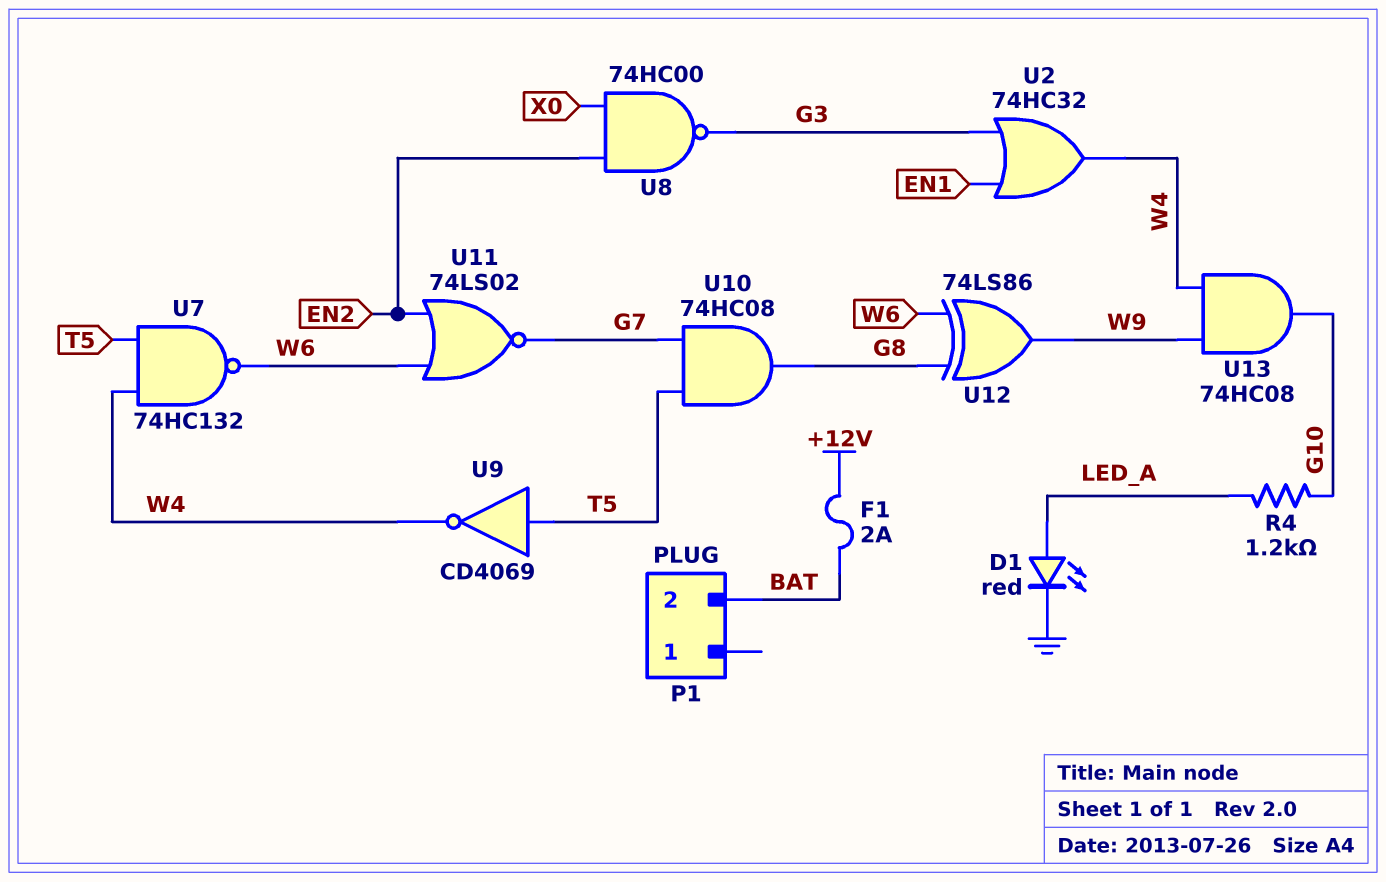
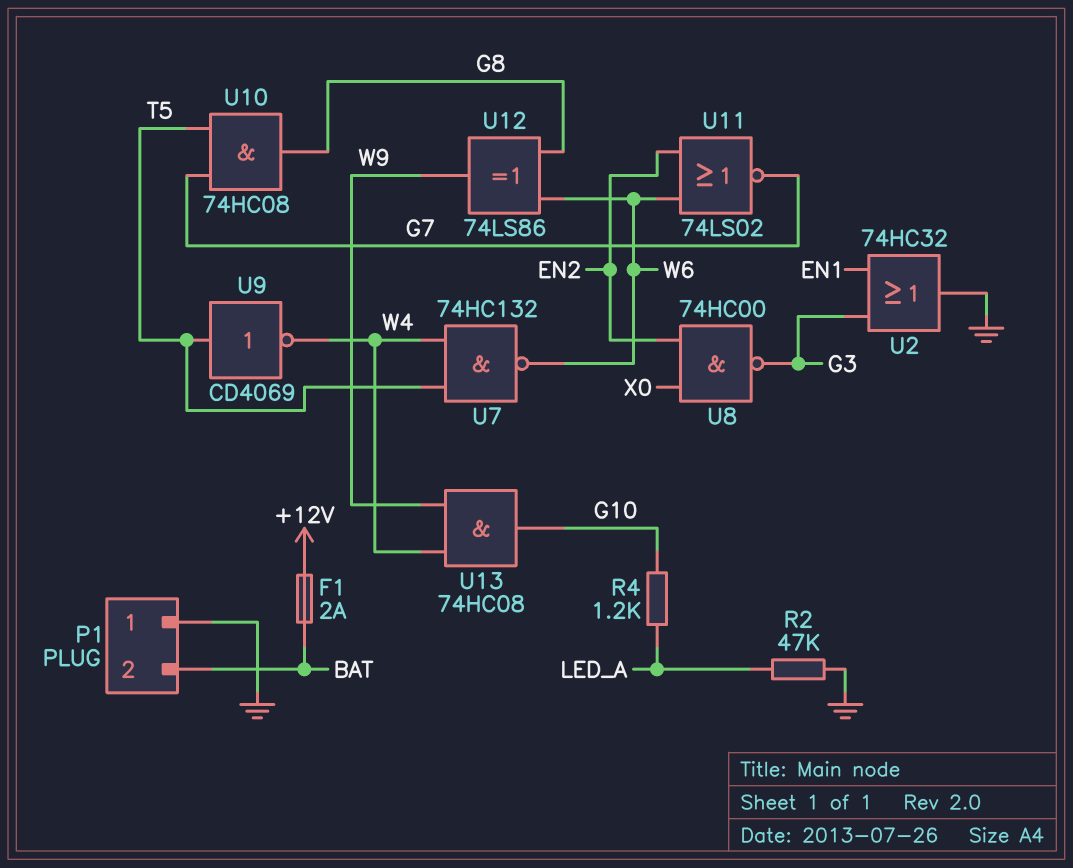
D1: LED red (A LED_A, K GND) -> none
P1 pin 1: none -> GND
R2: none -> 47k (GND, LED_A)
U2: OR 74HC32 (in EN1, in G3, out W4) -> OR 74HC32 (in EN1, in G3, out GND)

